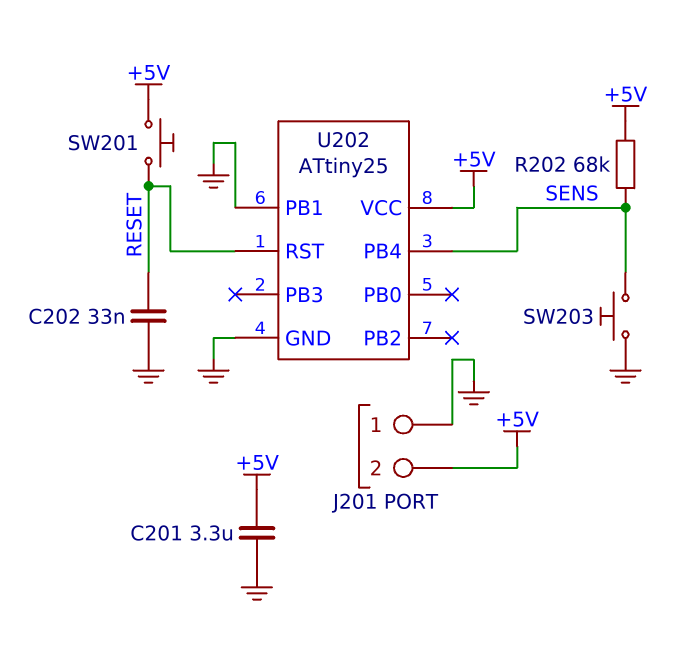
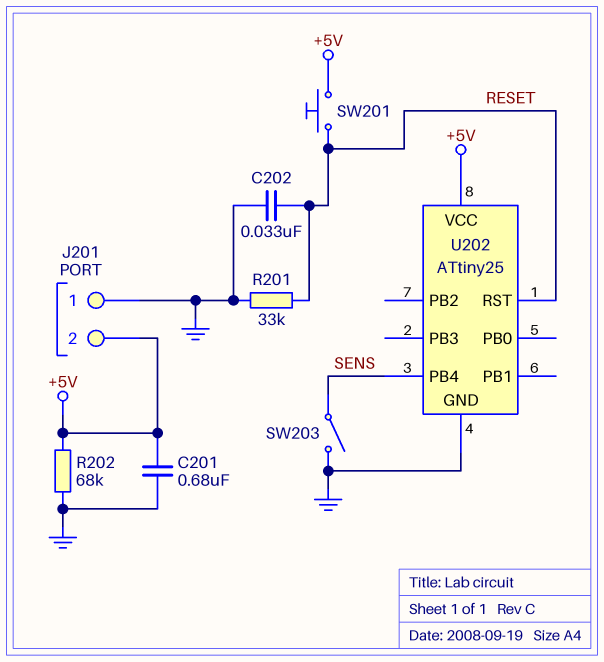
C201: 3.3uF (+5V, GND) -> 680nF (+5V, GND)
R201: none -> 33k (GND, RESET)
R202: 68k (+5V, SENS) -> 68k (+5V, GND)
SW203: button (GND, SENS) -> switch (GND, SENS)
U202 pin PB1: GND -> none

